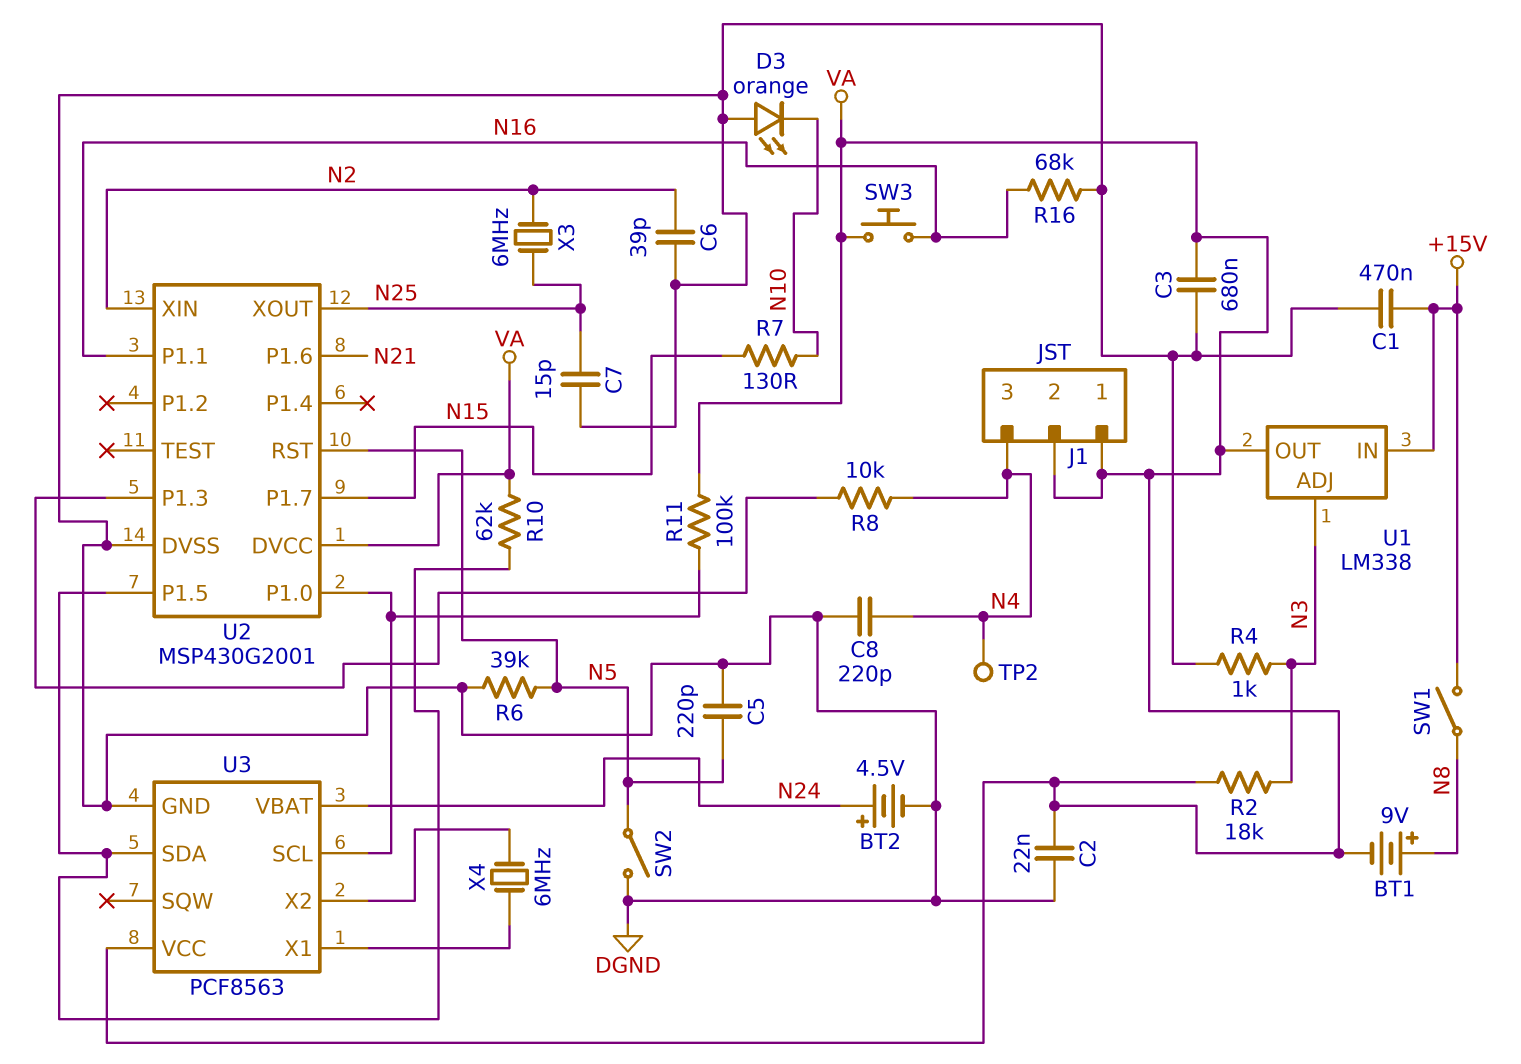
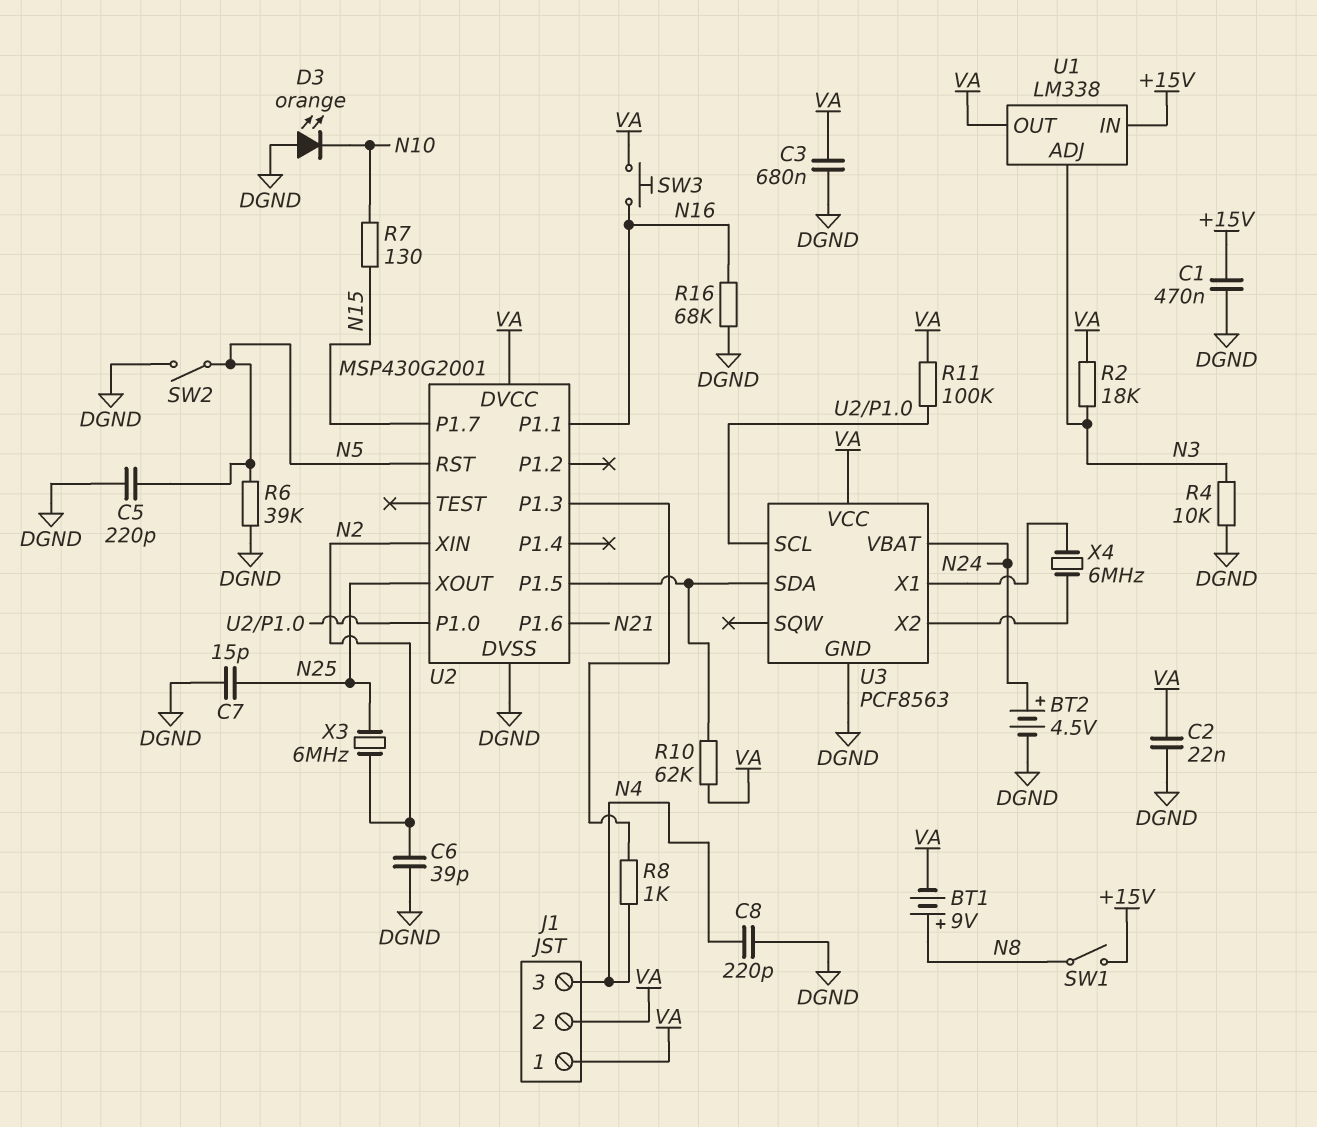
R4: 1k (DGND, N3) -> 10k (DGND, N3)
R8: 10k (N4, U2/P1.3) -> 1k (N4, U2/P1.3)
TP2: test point (N4) -> none

